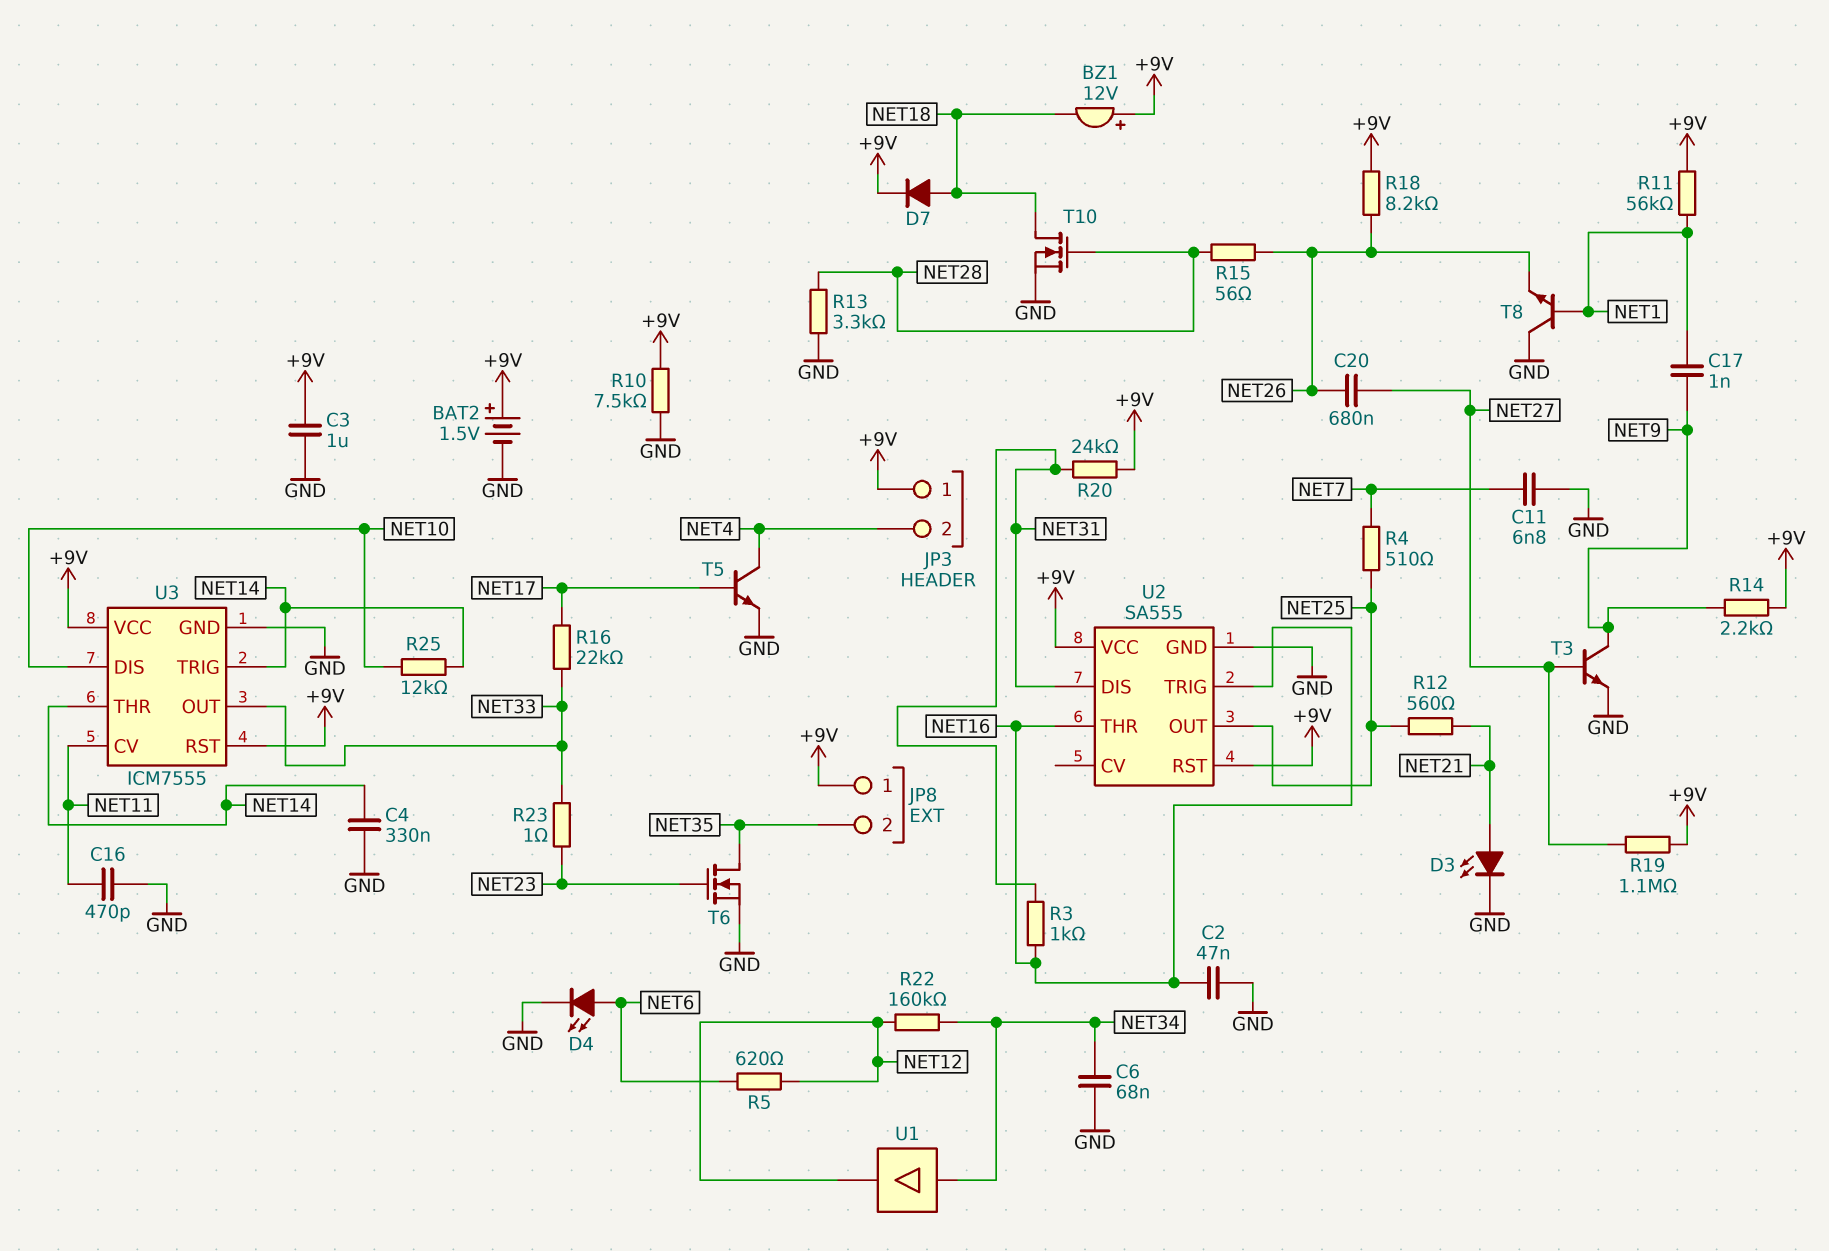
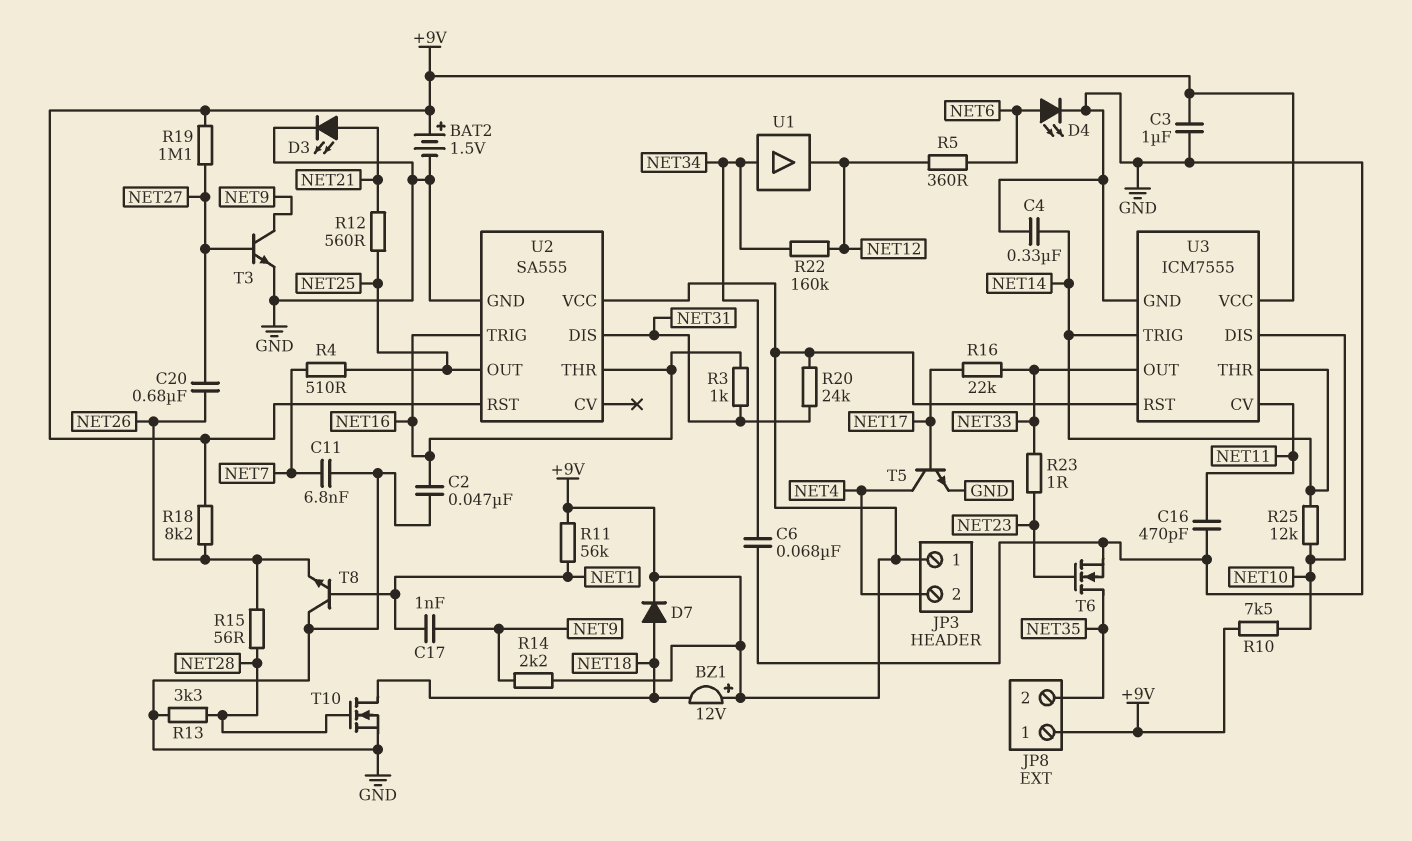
R5: 620 (NET6, NET12) -> 360 (NET6, NET12)
R10: 7.5k (+9V, GND) -> 7.5k (+9V, NET10)

